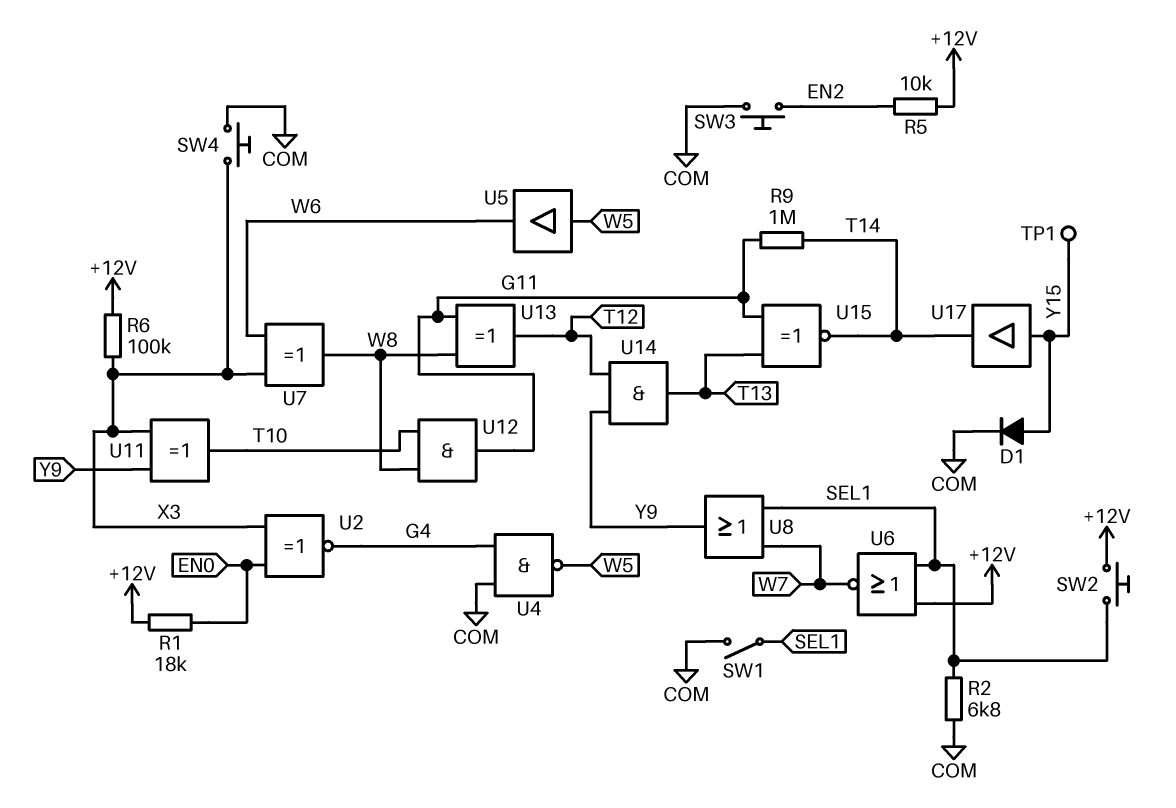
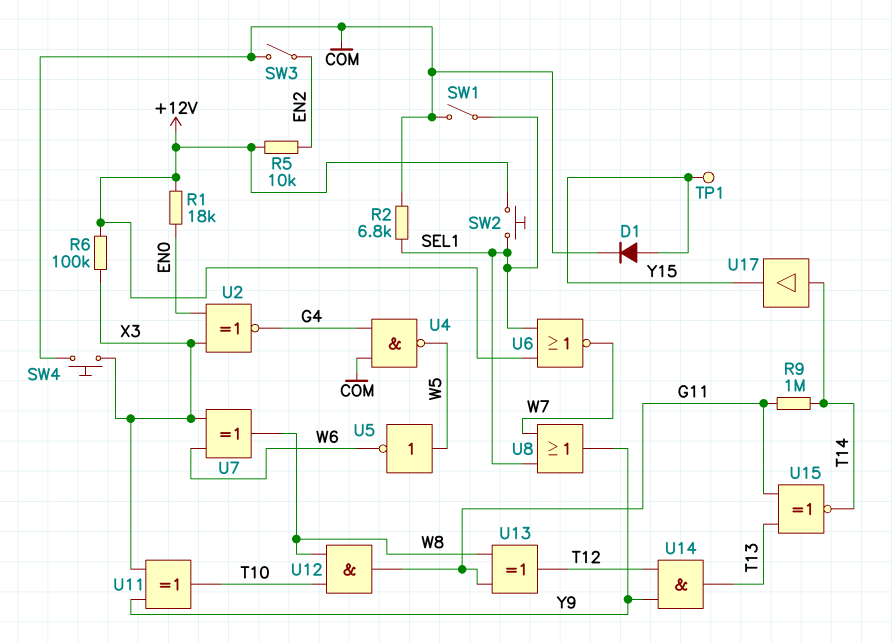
SW3: button (COM, EN2) -> switch (COM, EN2)
U5: buffer (in W5, out W6) -> NOT (in W5, out W6)
U17: buffer (in Y15, out T14) -> buffer (in T14, out Y15)

